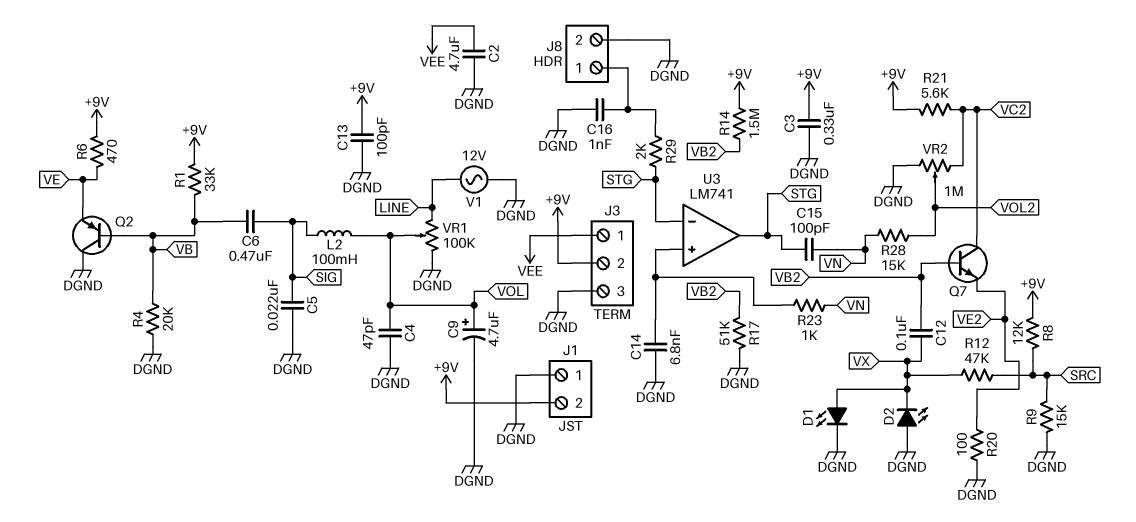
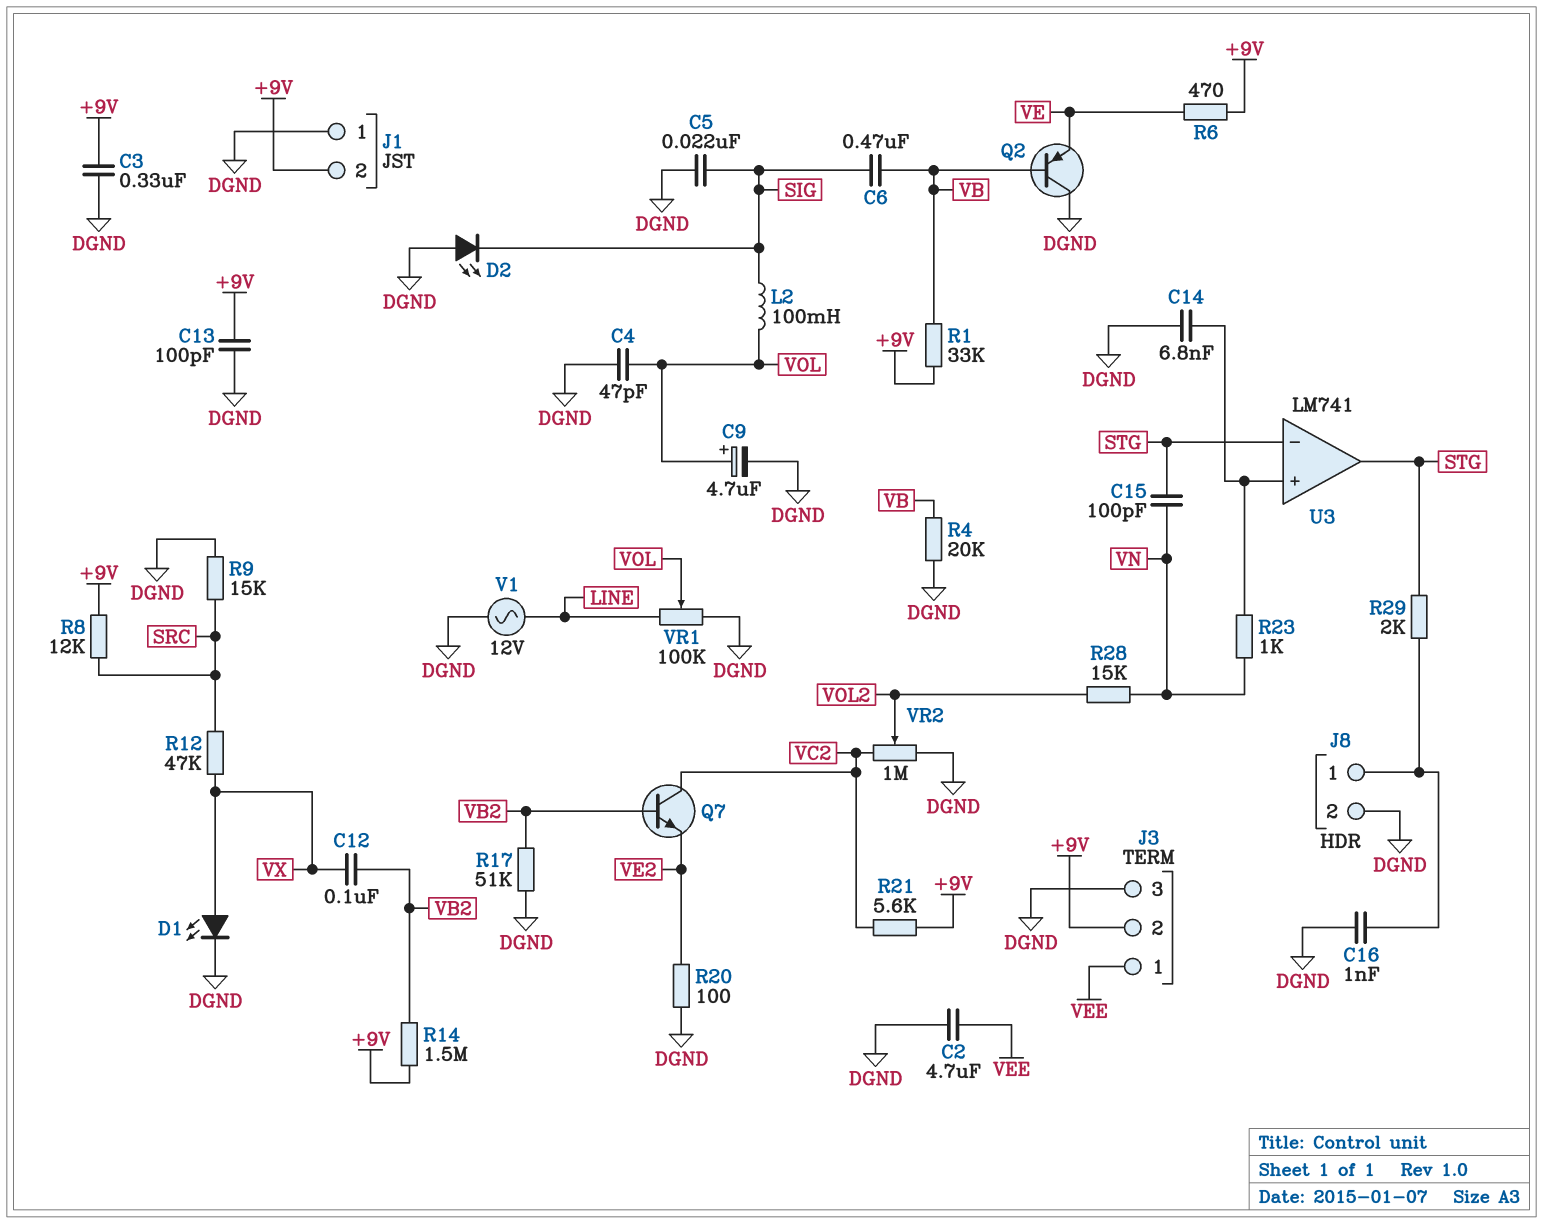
D2: LED (A DGND, K VX) -> LED (A DGND, K SIG)

